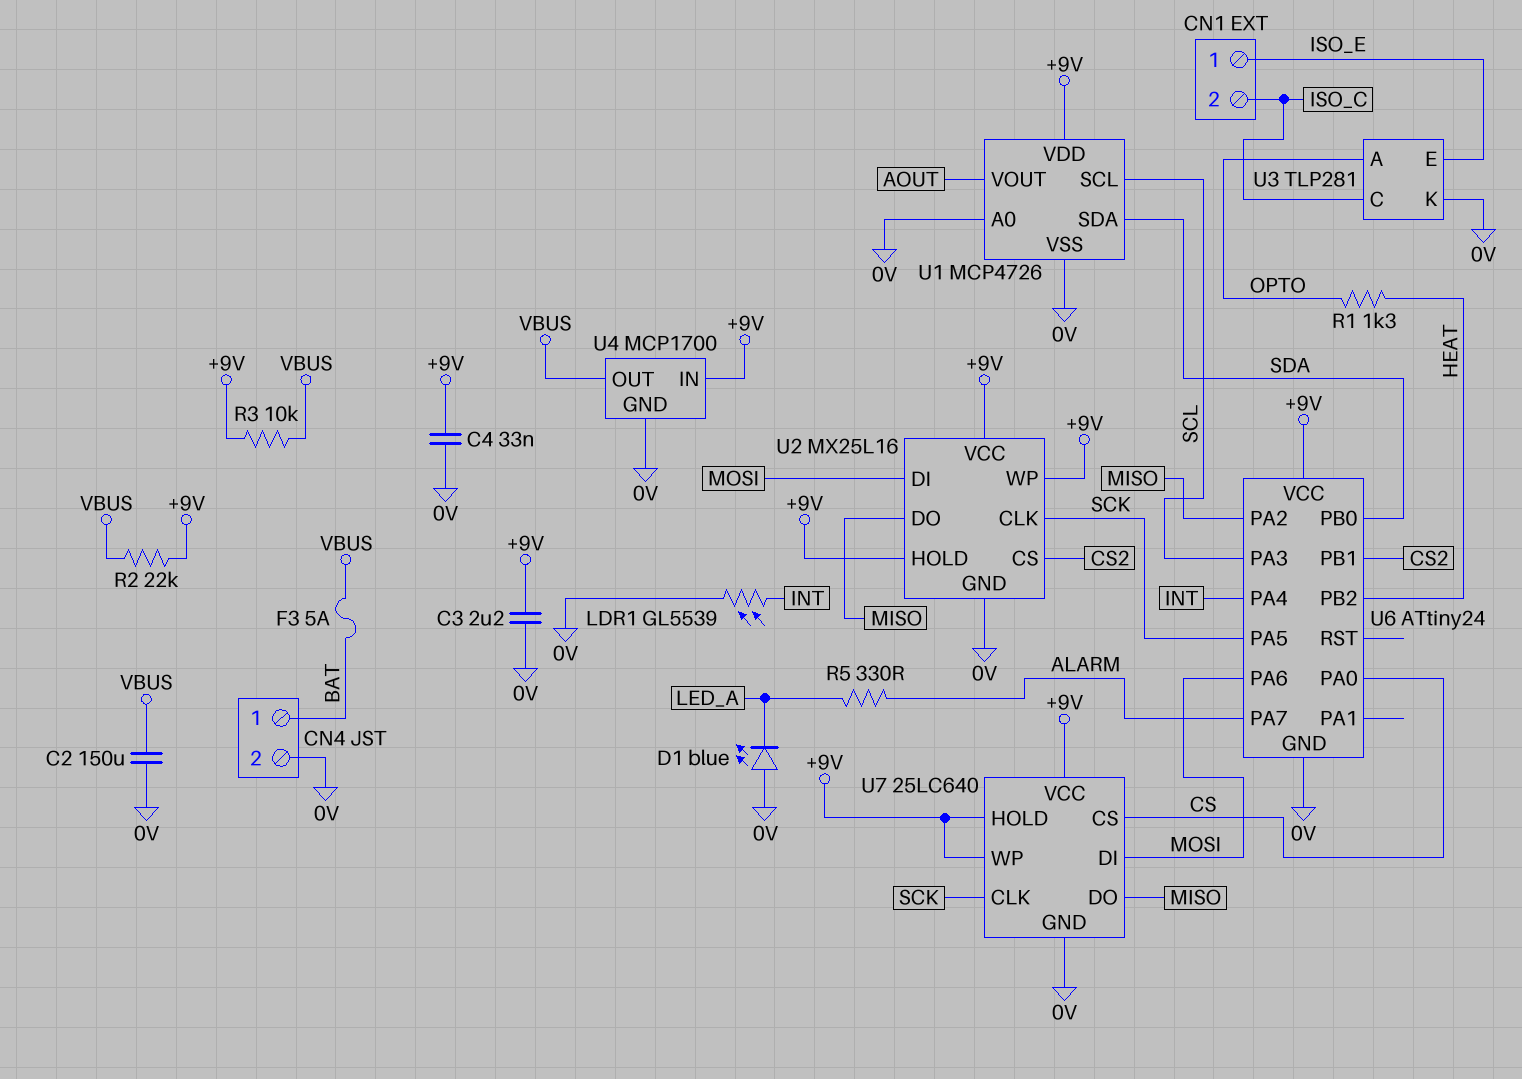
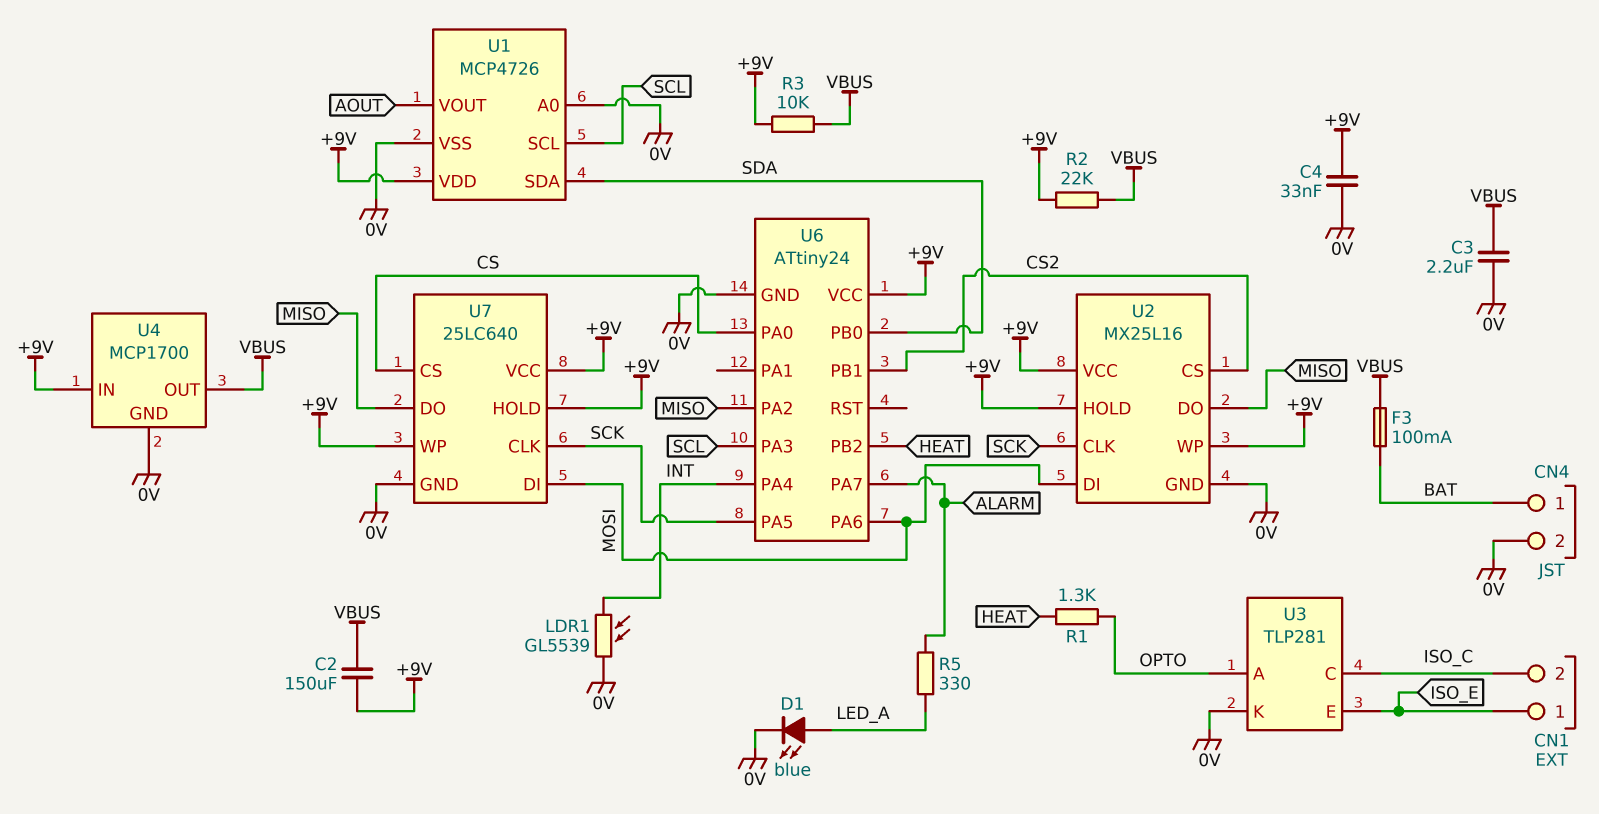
C2: 150uF (0V, VBUS) -> 150uF (+9V, VBUS)
C3: 2.2uF (+9V, 0V) -> 2.2uF (0V, VBUS)
D1: LED blue (A 0V, K LED_A) -> LED blue (A LED_A, K 0V)
F3: 5A (BAT, VBUS) -> 100mA (BAT, VBUS)

